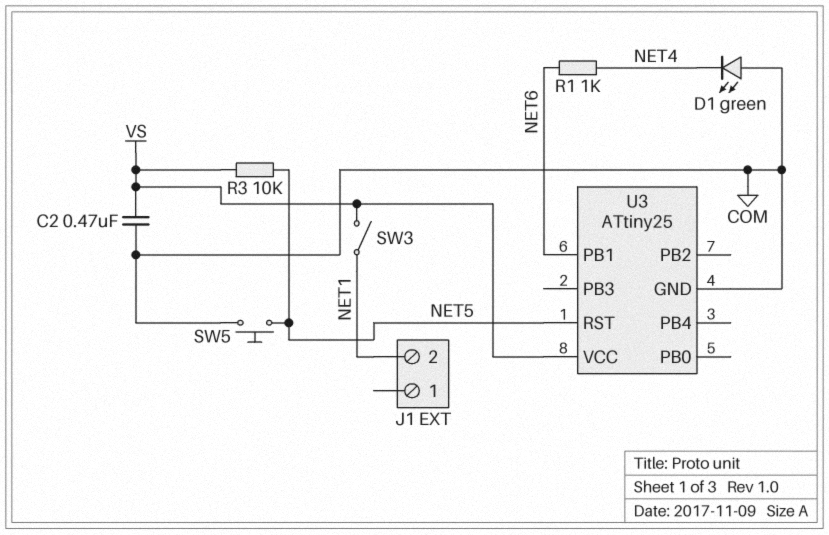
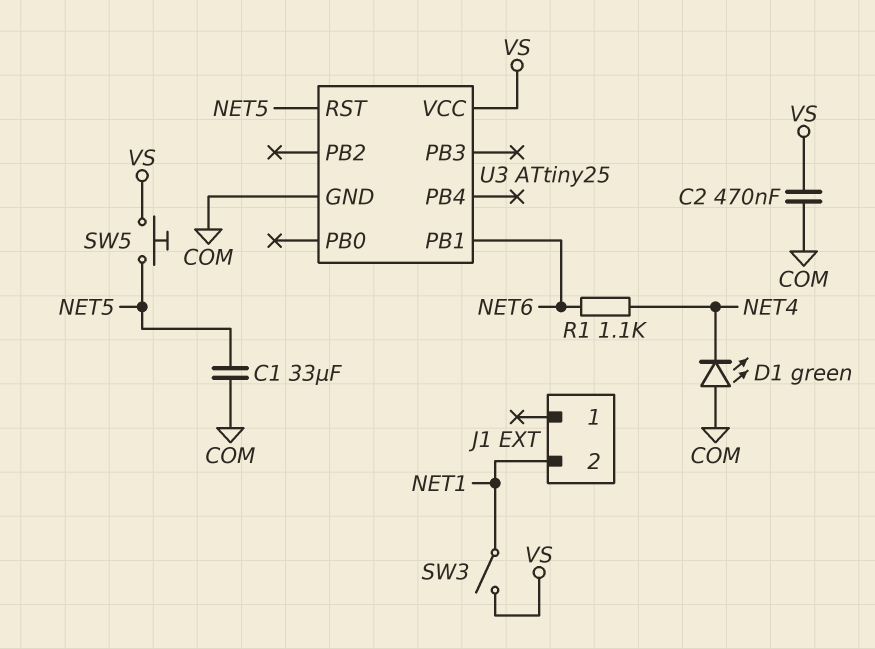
C1: none -> 33uF (COM, NET5)
R1: 1k (NET4, NET6) -> 1.1k (NET4, NET6)
R3: 10k (NET5, VS) -> none
SW5: button (COM, NET5) -> button (NET5, VS)

